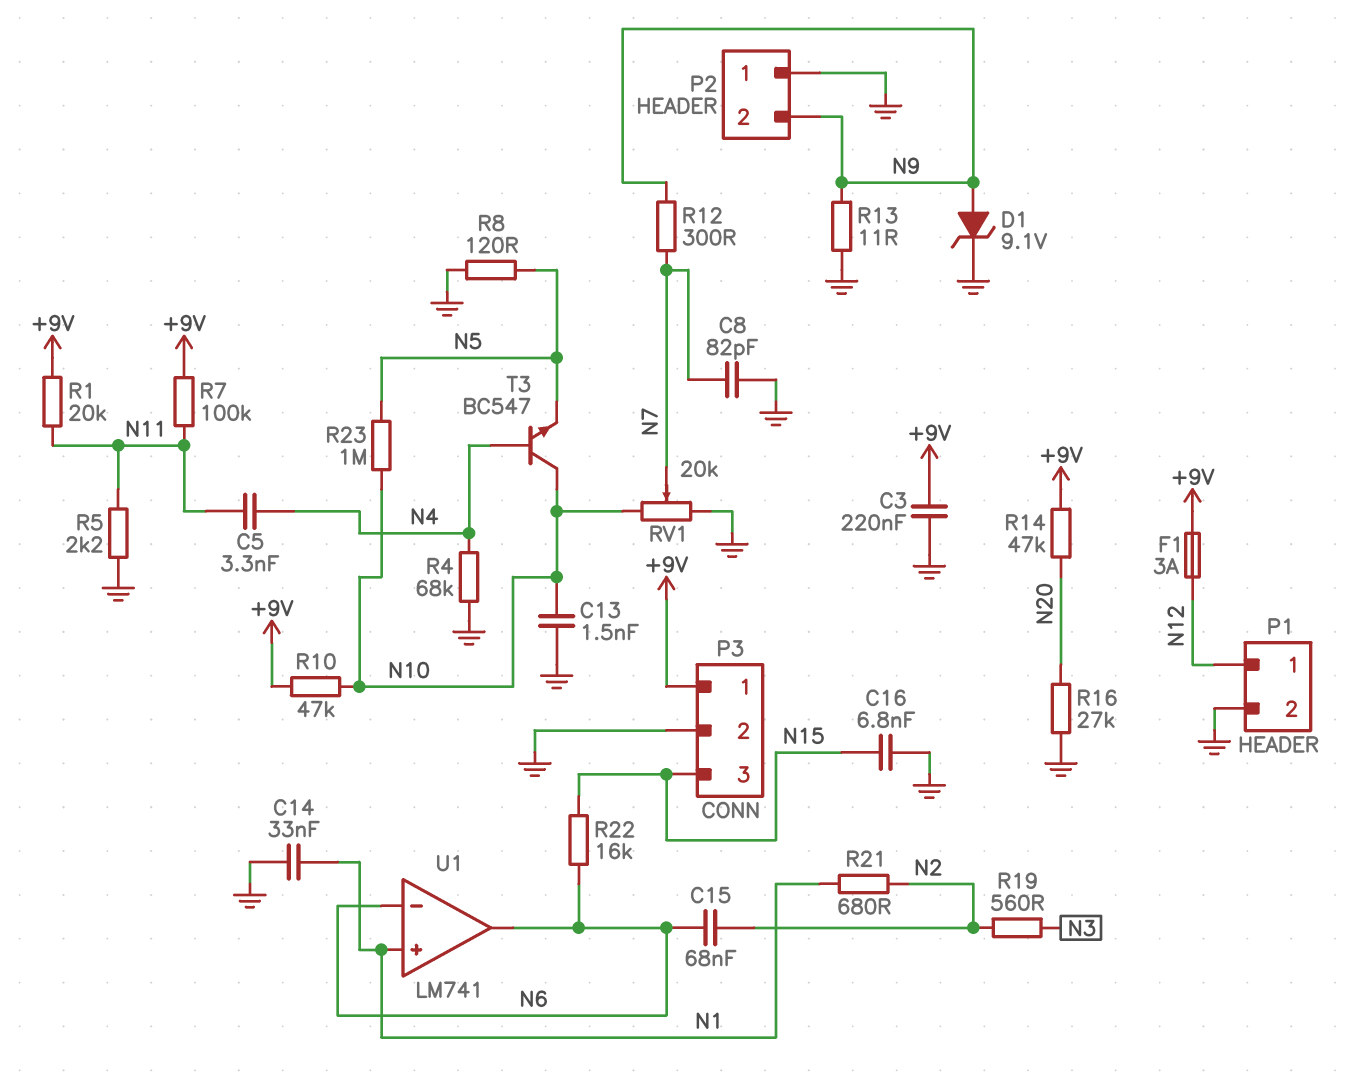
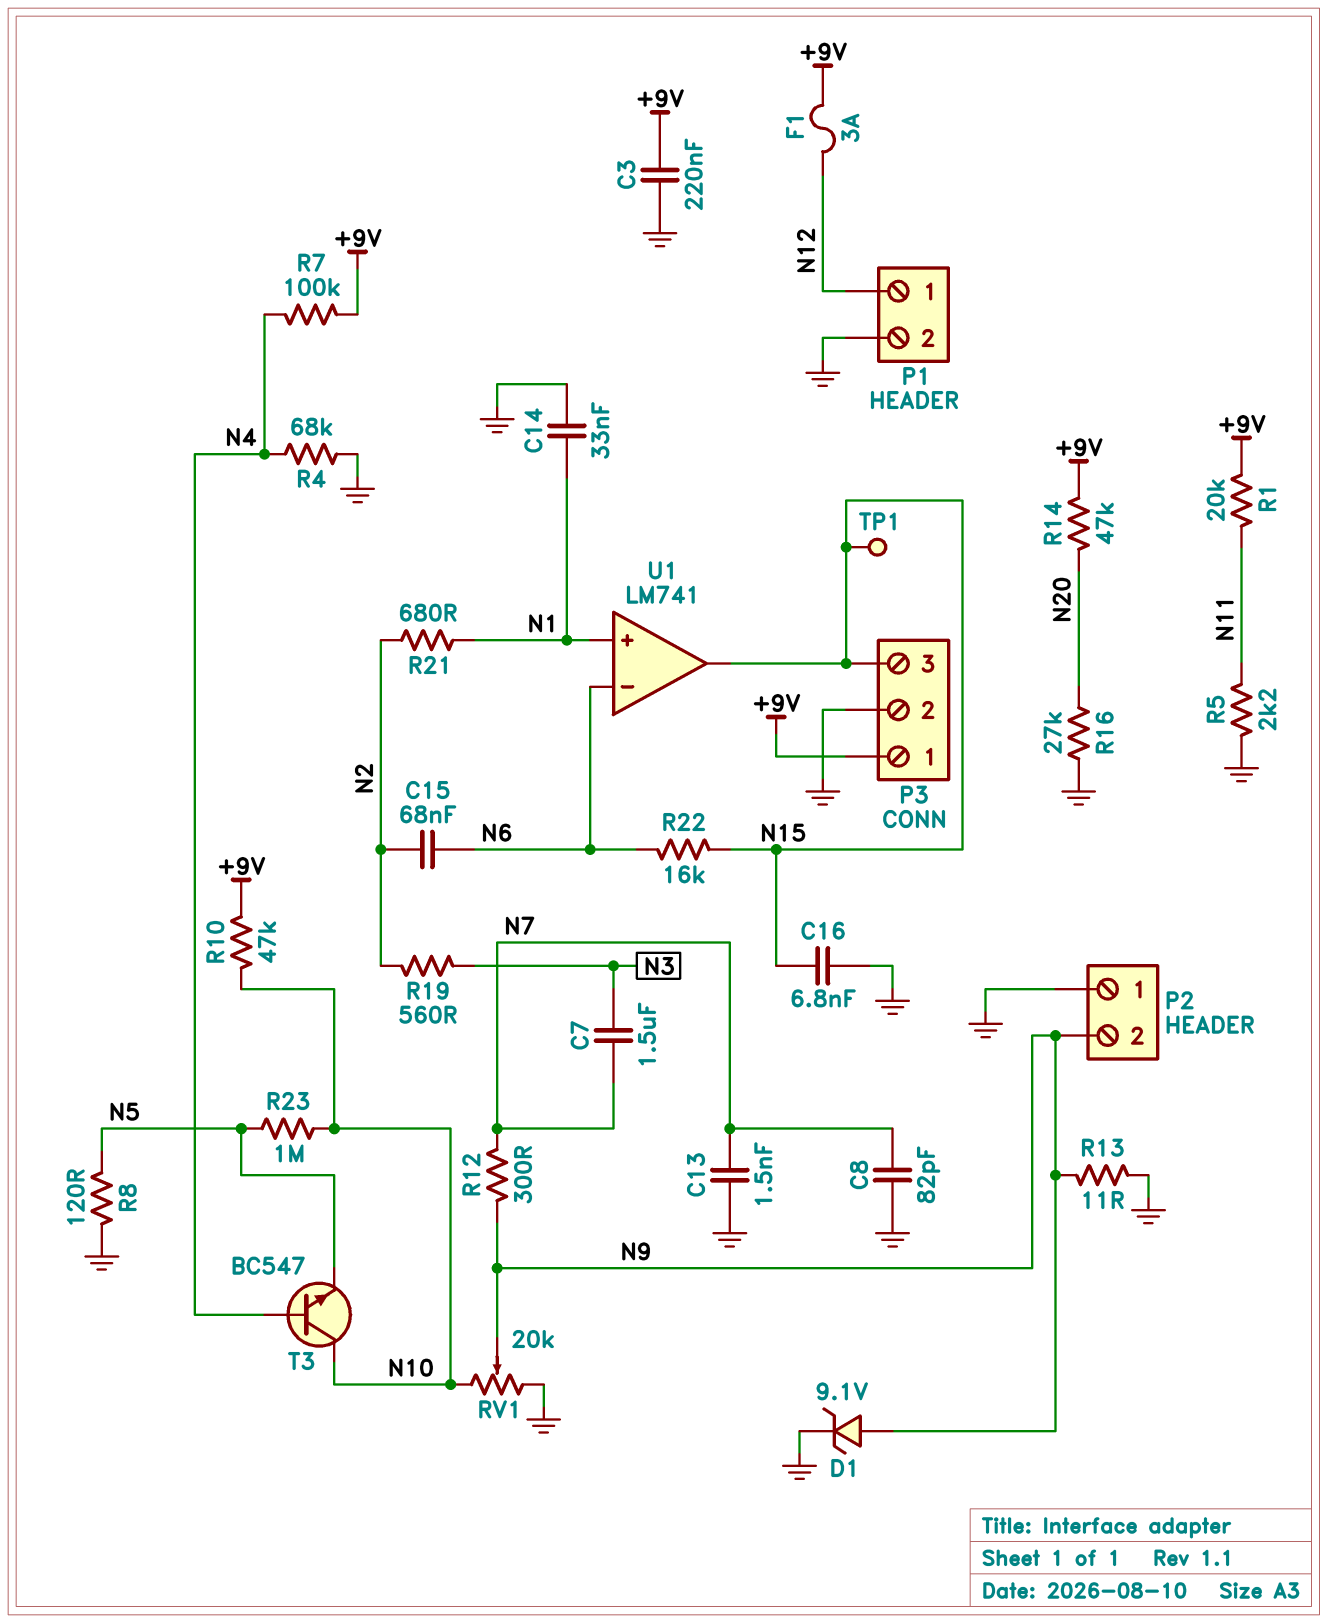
C5: 3.3nF (N4, N11) -> none
C7: none -> 1.5uF (N3, N7)
C13: 1.5nF (GND, N10) -> 1.5nF (GND, N7)
R7: 100k (+9V, N11) -> 100k (+9V, N4)
RV1: 20k (GND, N10, wiper N7) -> 20k (GND, N10, wiper N9)
TP1: none -> test point (N15)
U1 pin out: N6 -> N15

